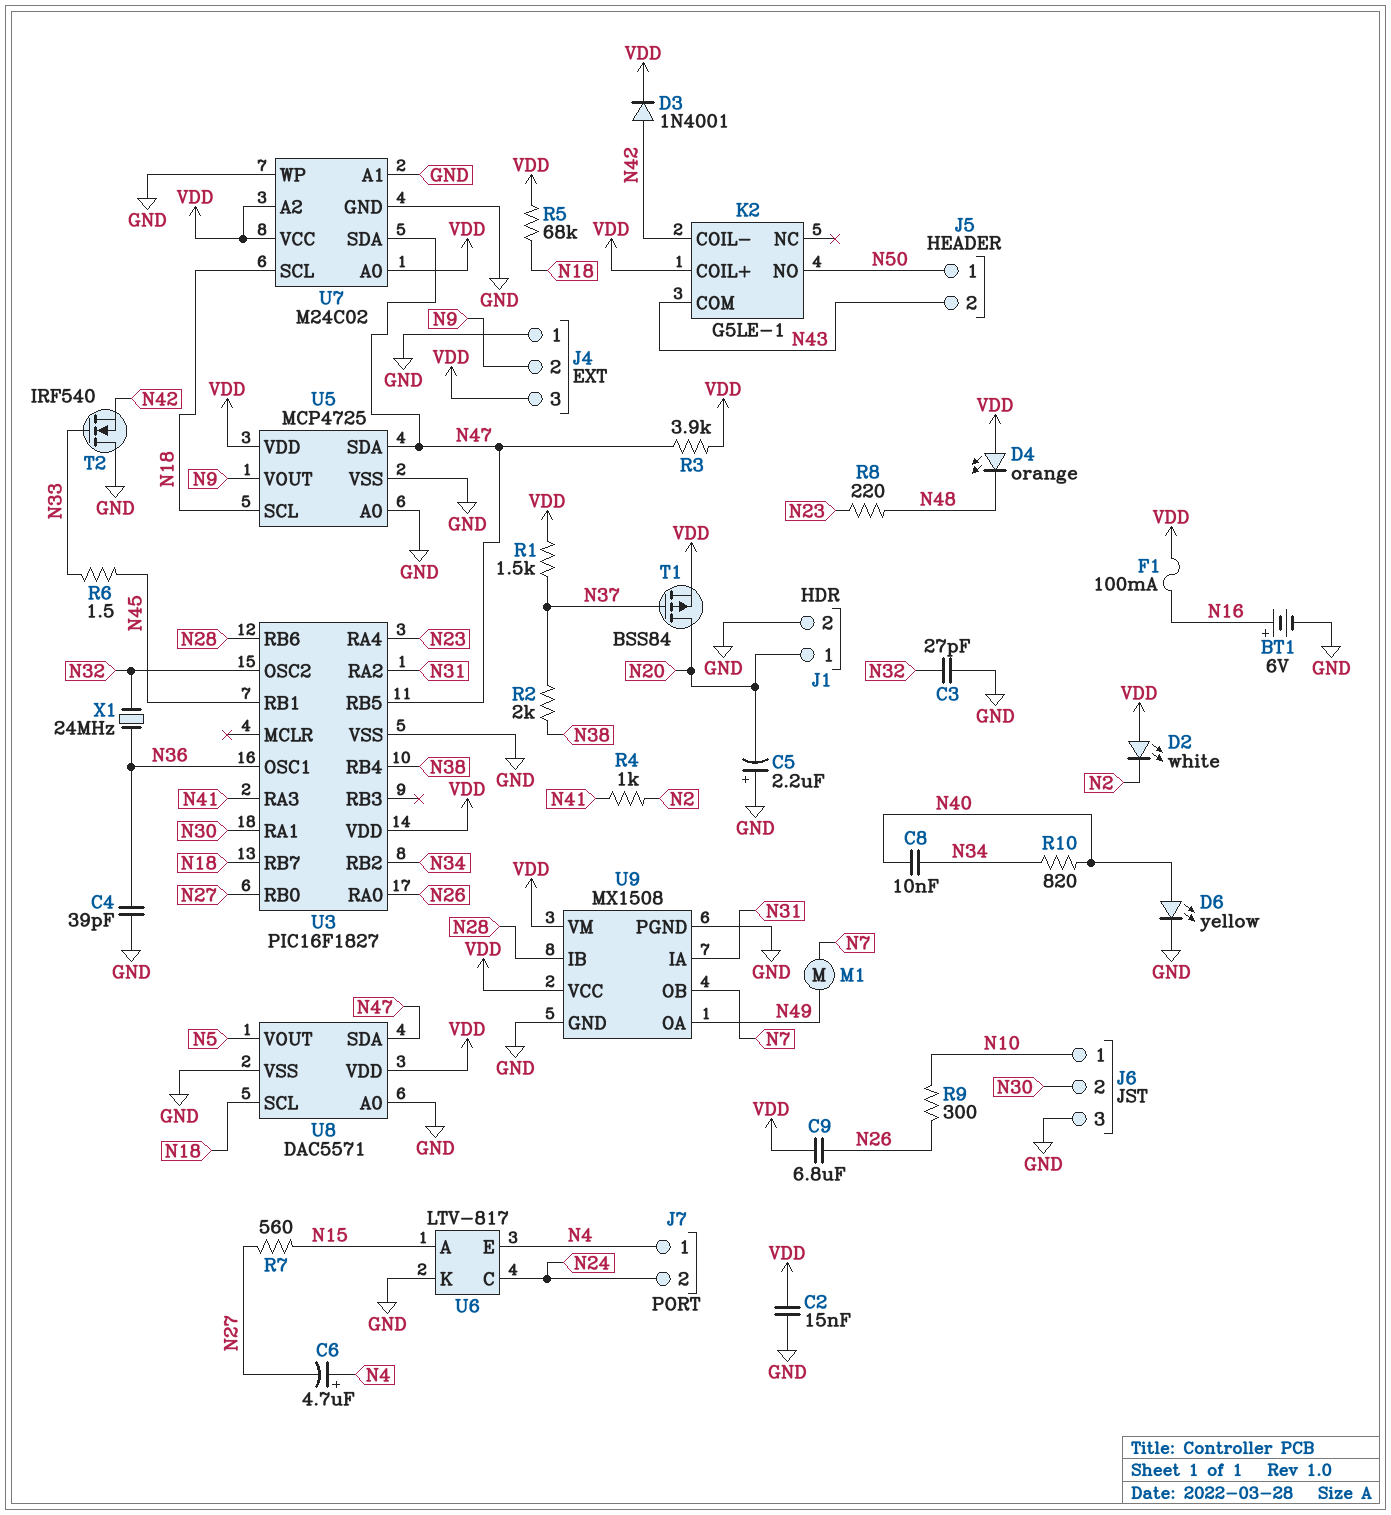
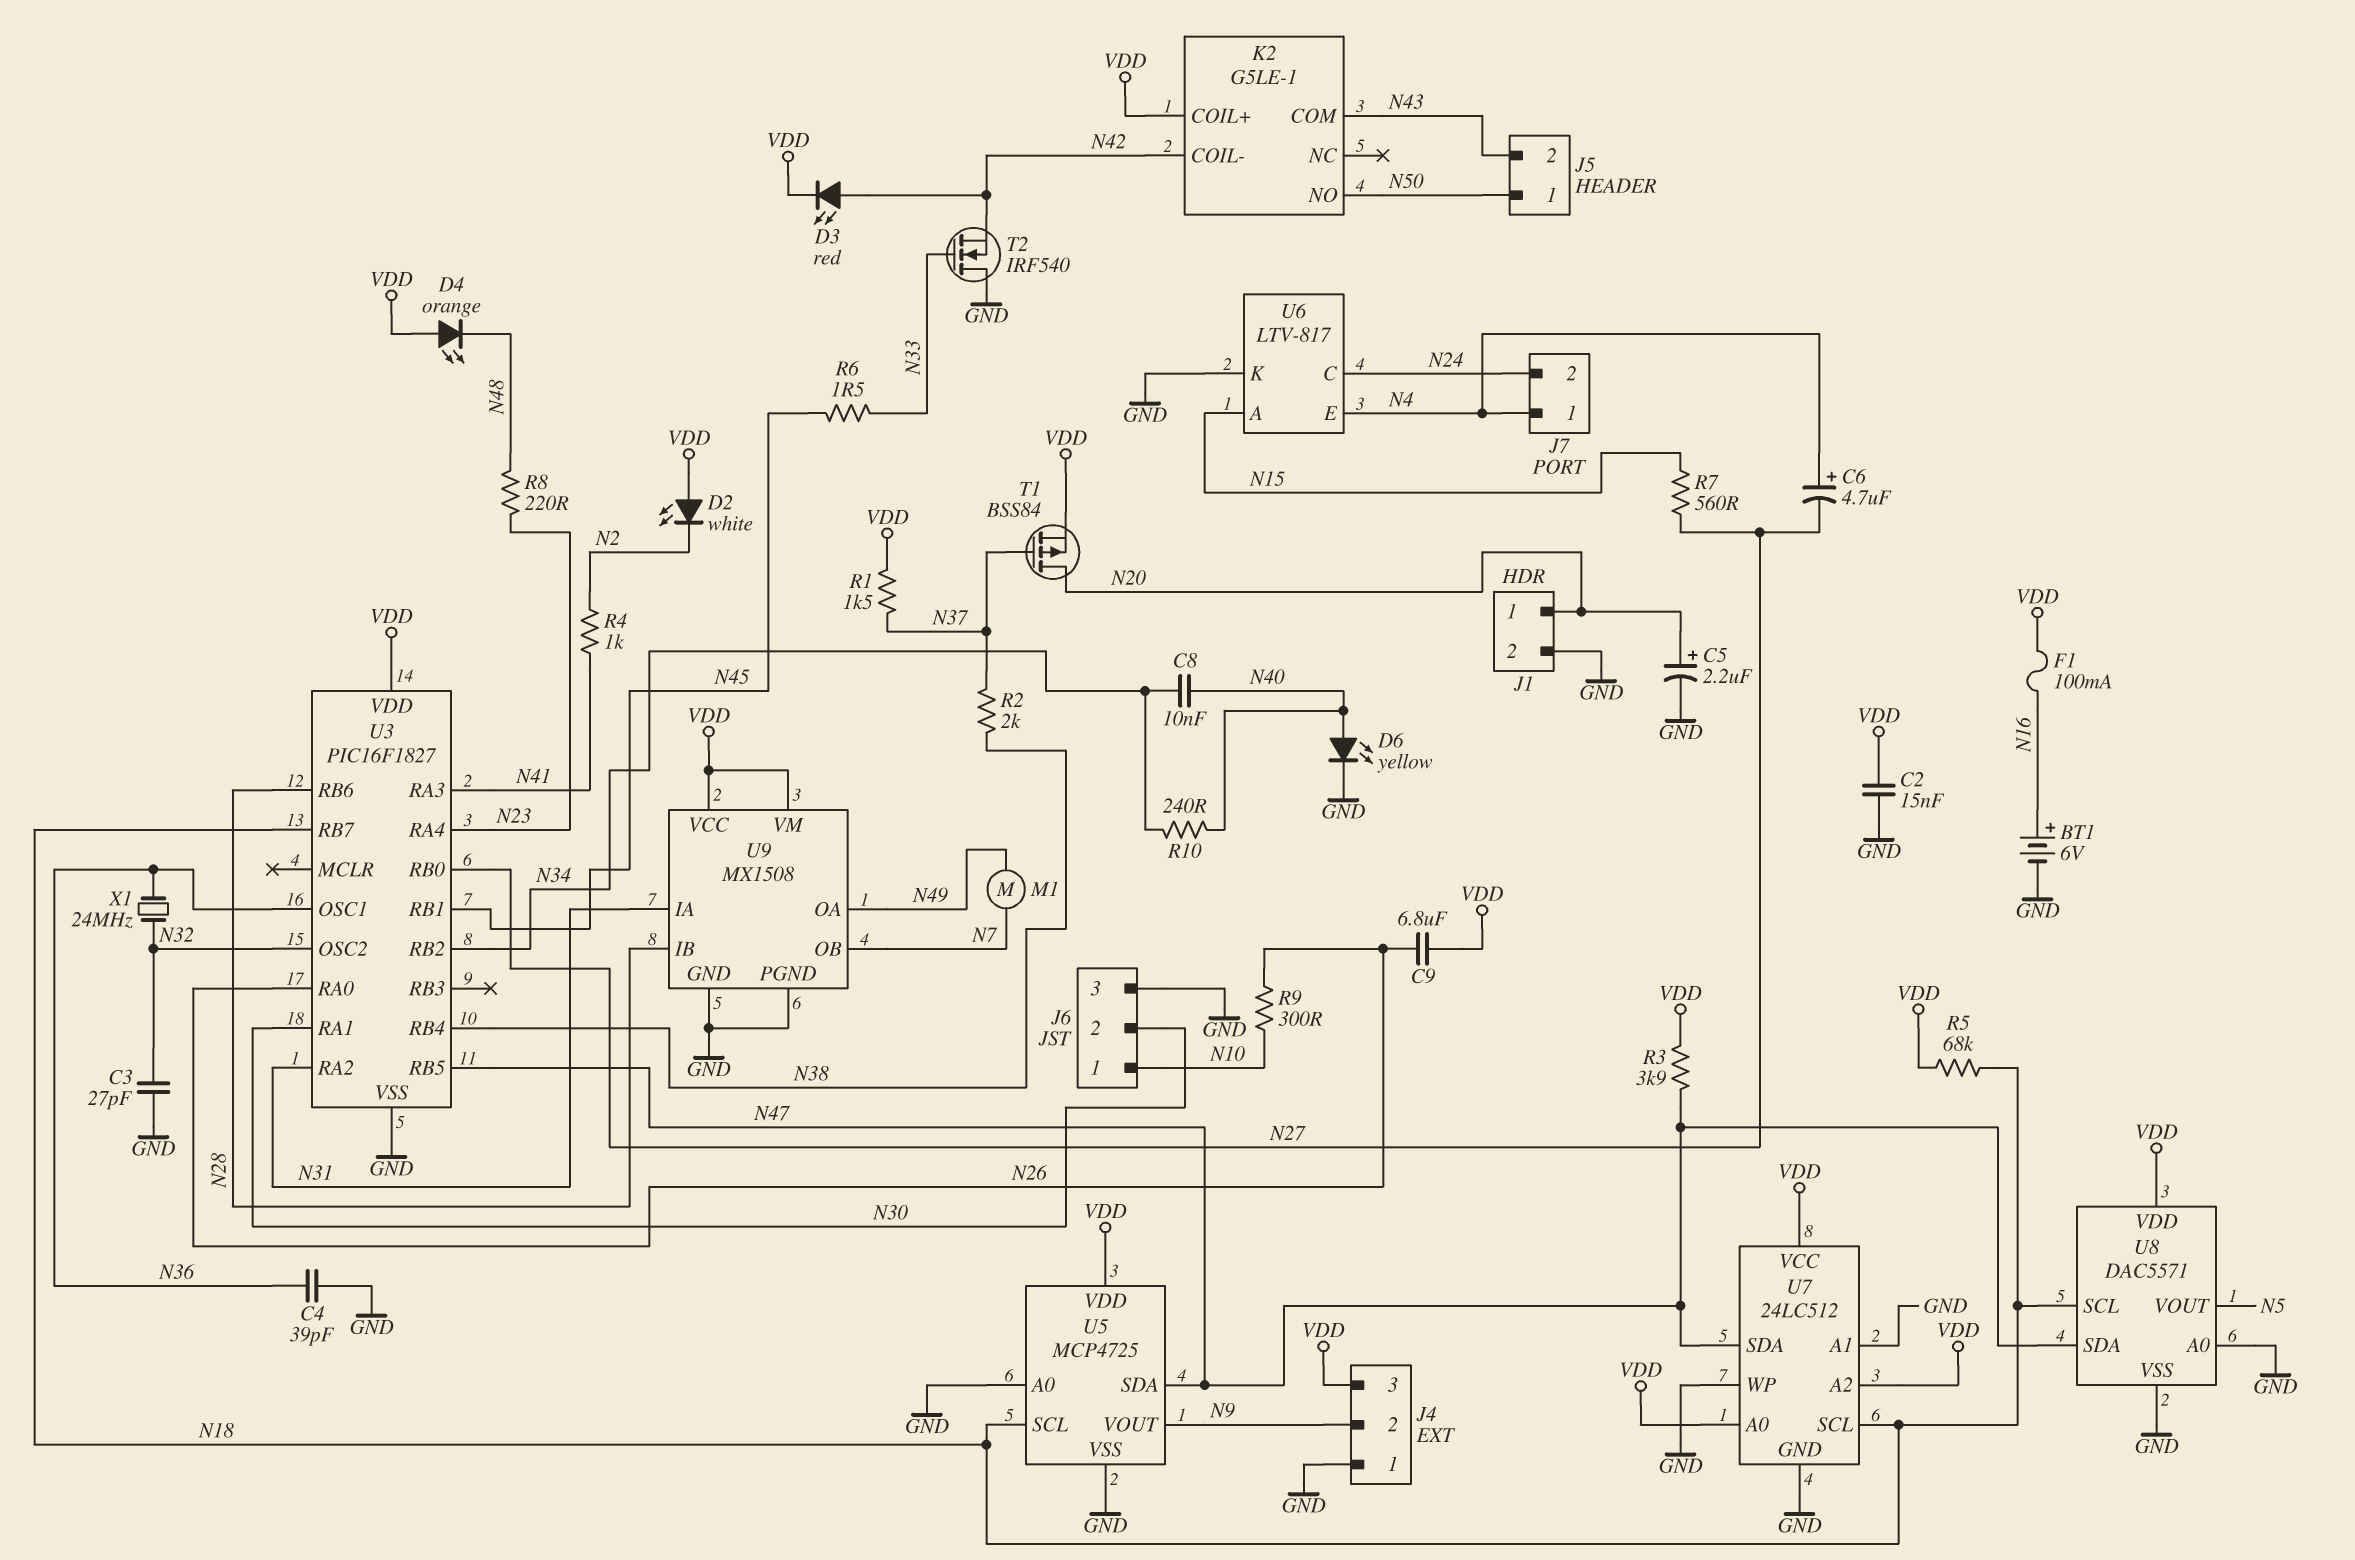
C5: 2.2uF (plus GND, minus N20) -> 2.2uF (plus N20, minus GND)
D3: diode 1N4001 (A N42, K VDD) -> LED red (A N42, K VDD)
R10: 820 (N34, N40) -> 240 (N34, N40)
U7: M24C02 -> 24LC512

